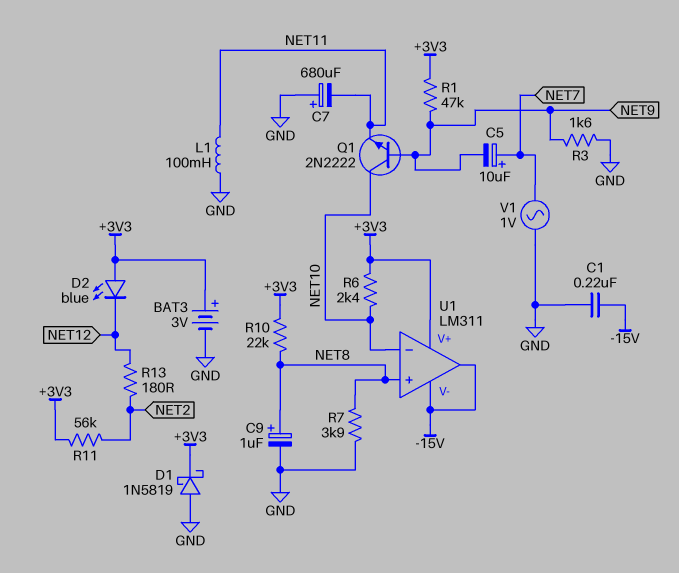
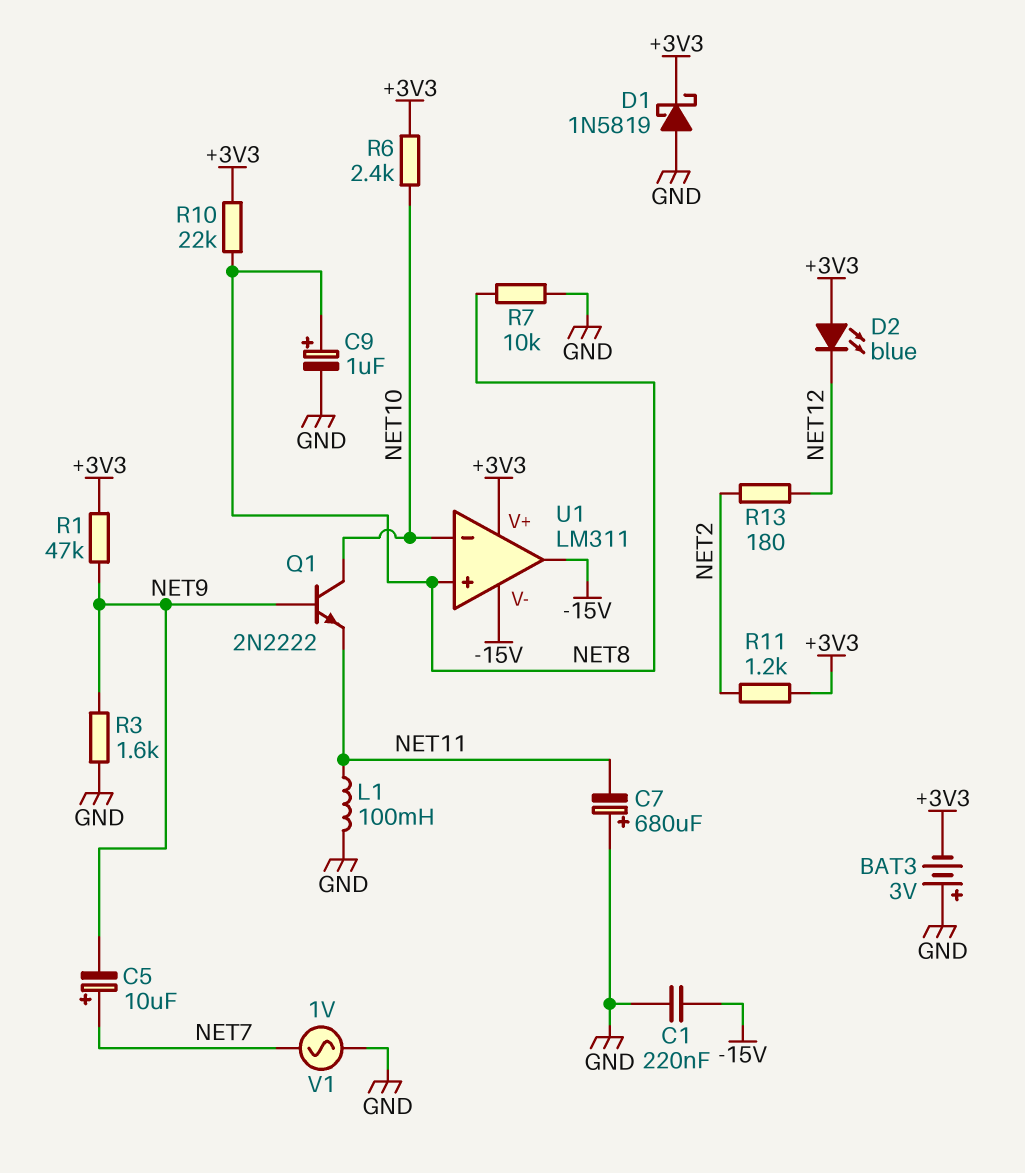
BAT3: 3V (plus +3V3, minus GND) -> 3V (plus GND, minus +3V3)
R7: 3.9k (GND, NET8) -> 10k (GND, NET8)
R11: 56k (+3V3, NET2) -> 1.2k (+3V3, NET2)

